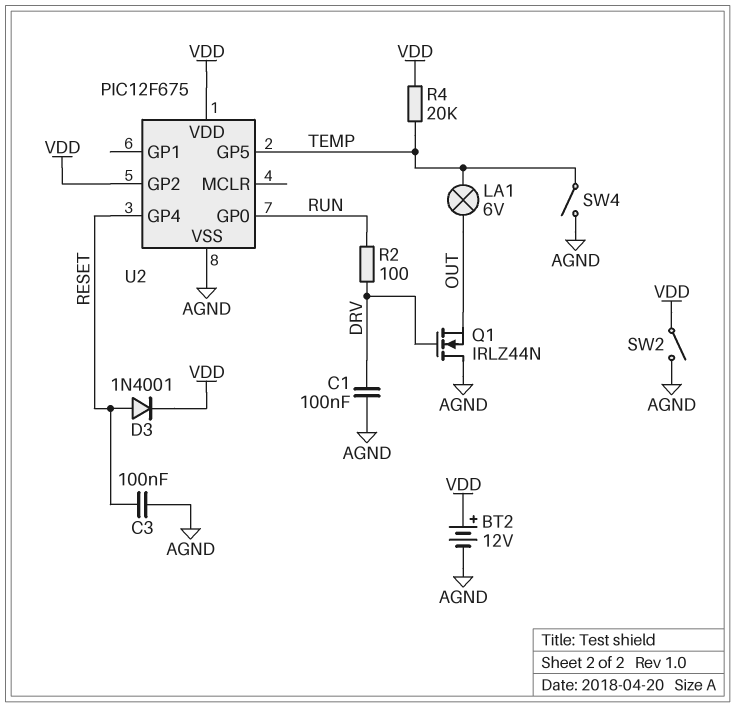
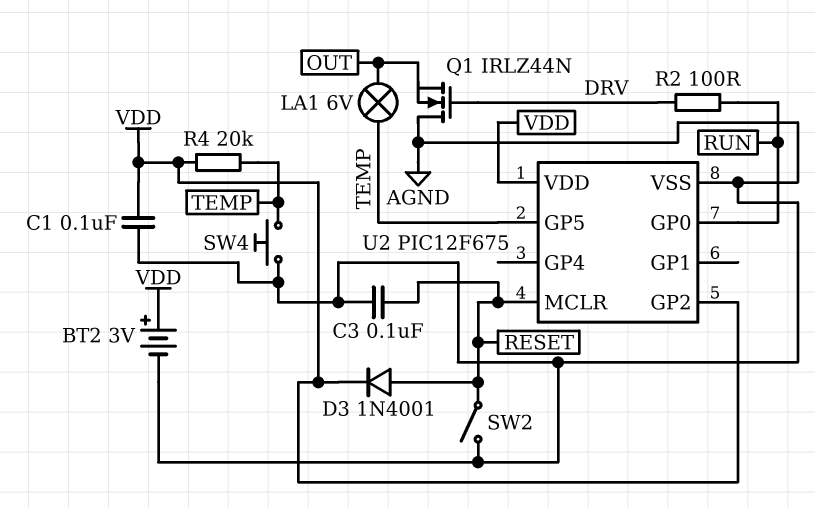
BT2: 12V (plus VDD, minus AGND) -> 3V (plus VDD, minus AGND)
C1: 100nF (AGND, DRV) -> 100nF (AGND, VDD)
SW2: switch (AGND, VDD) -> switch (AGND, RESET)
SW4: switch (AGND, TEMP) -> button (AGND, TEMP)
U2 pin GP4: RESET -> none
U2 pin MCLR: none -> RESET

